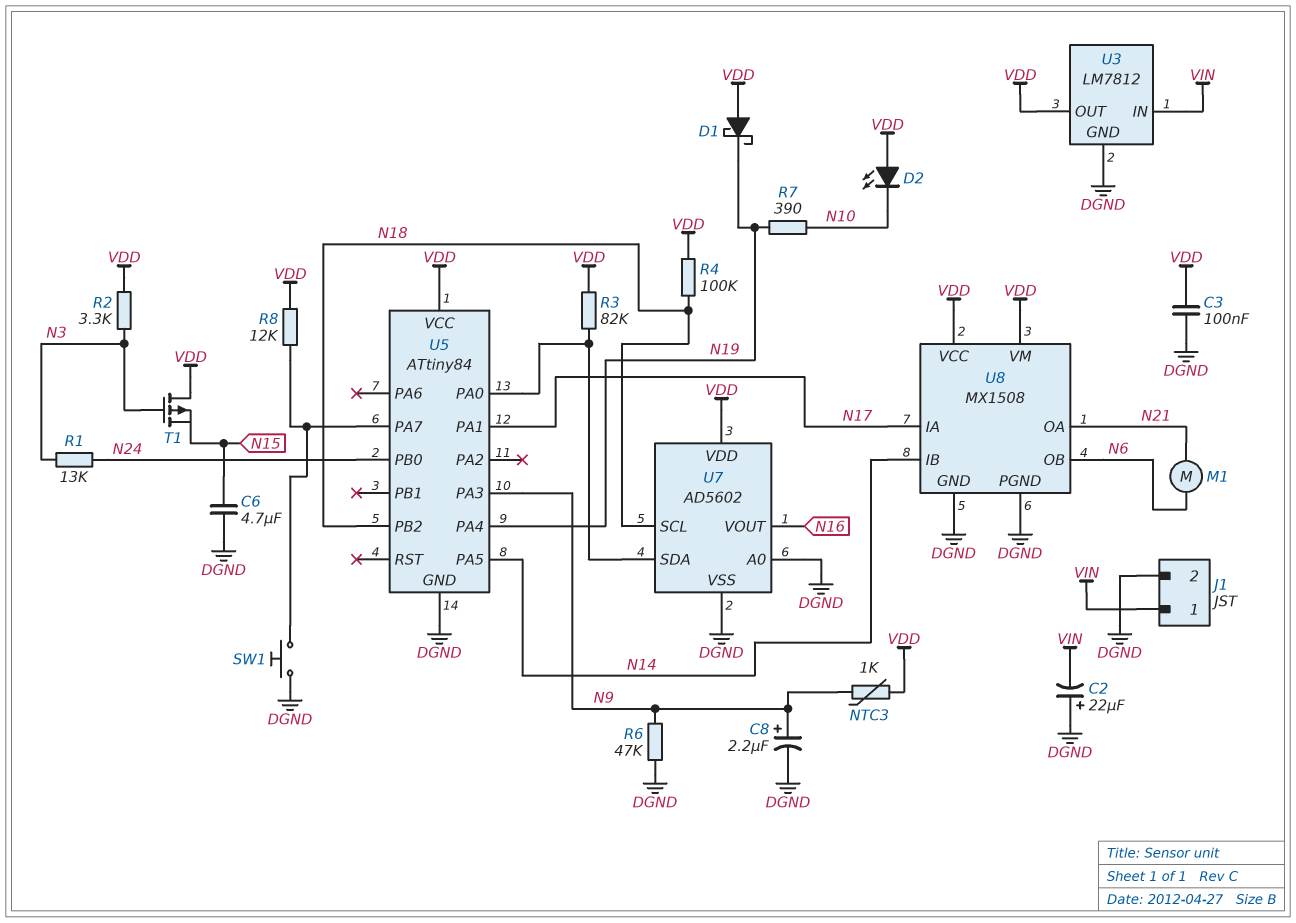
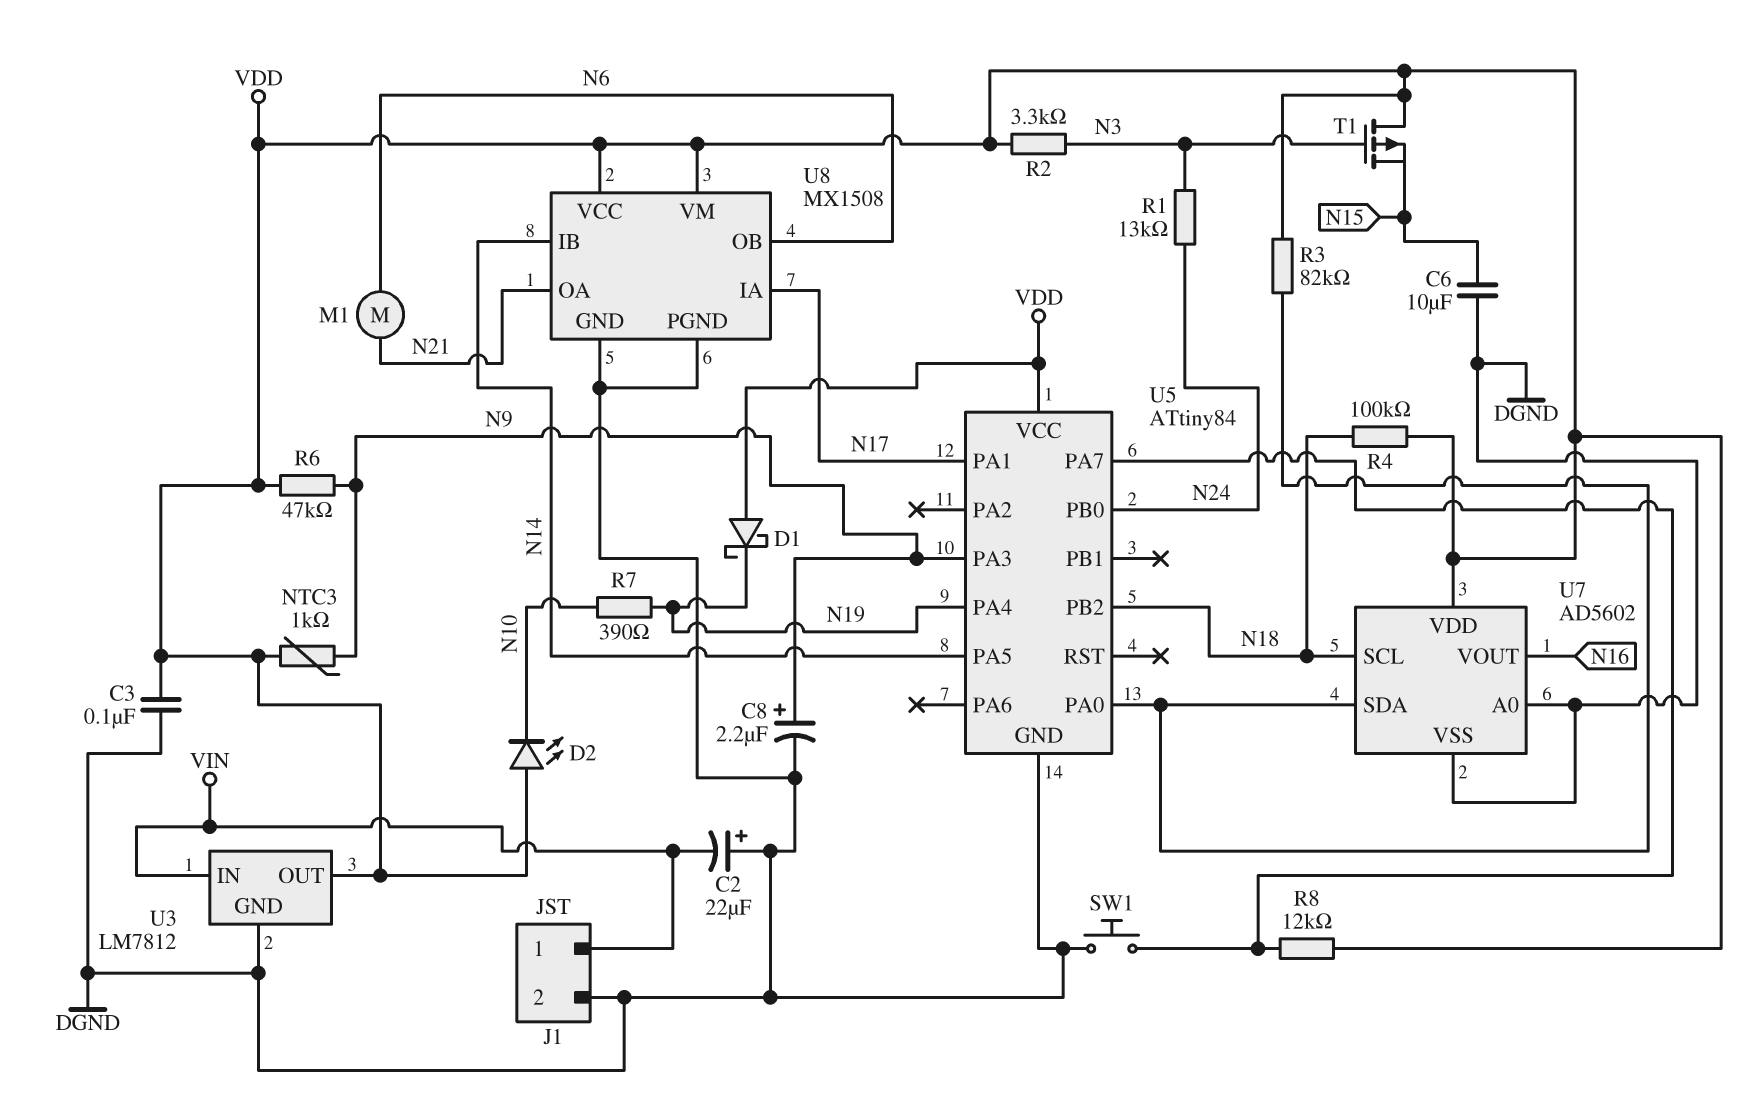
C6: 4.7uF (DGND, N15) -> 10uF (DGND, N15)
R6: 47k (DGND, N9) -> 47k (N9, VDD)

